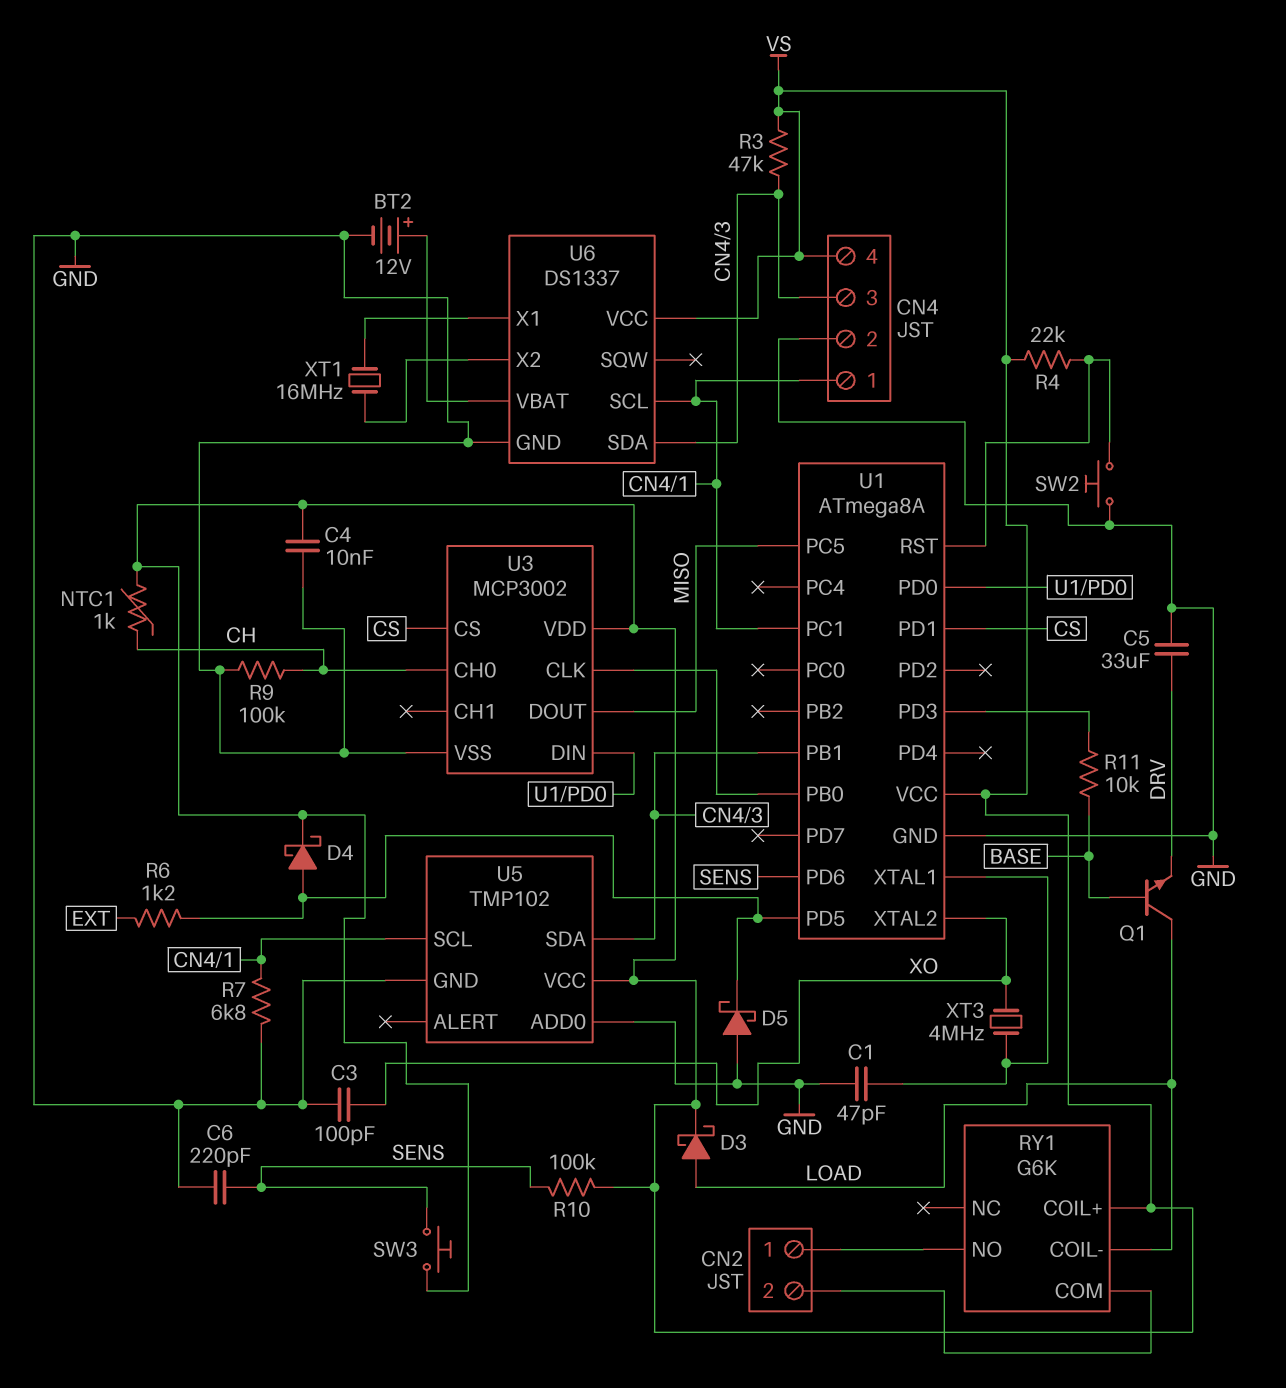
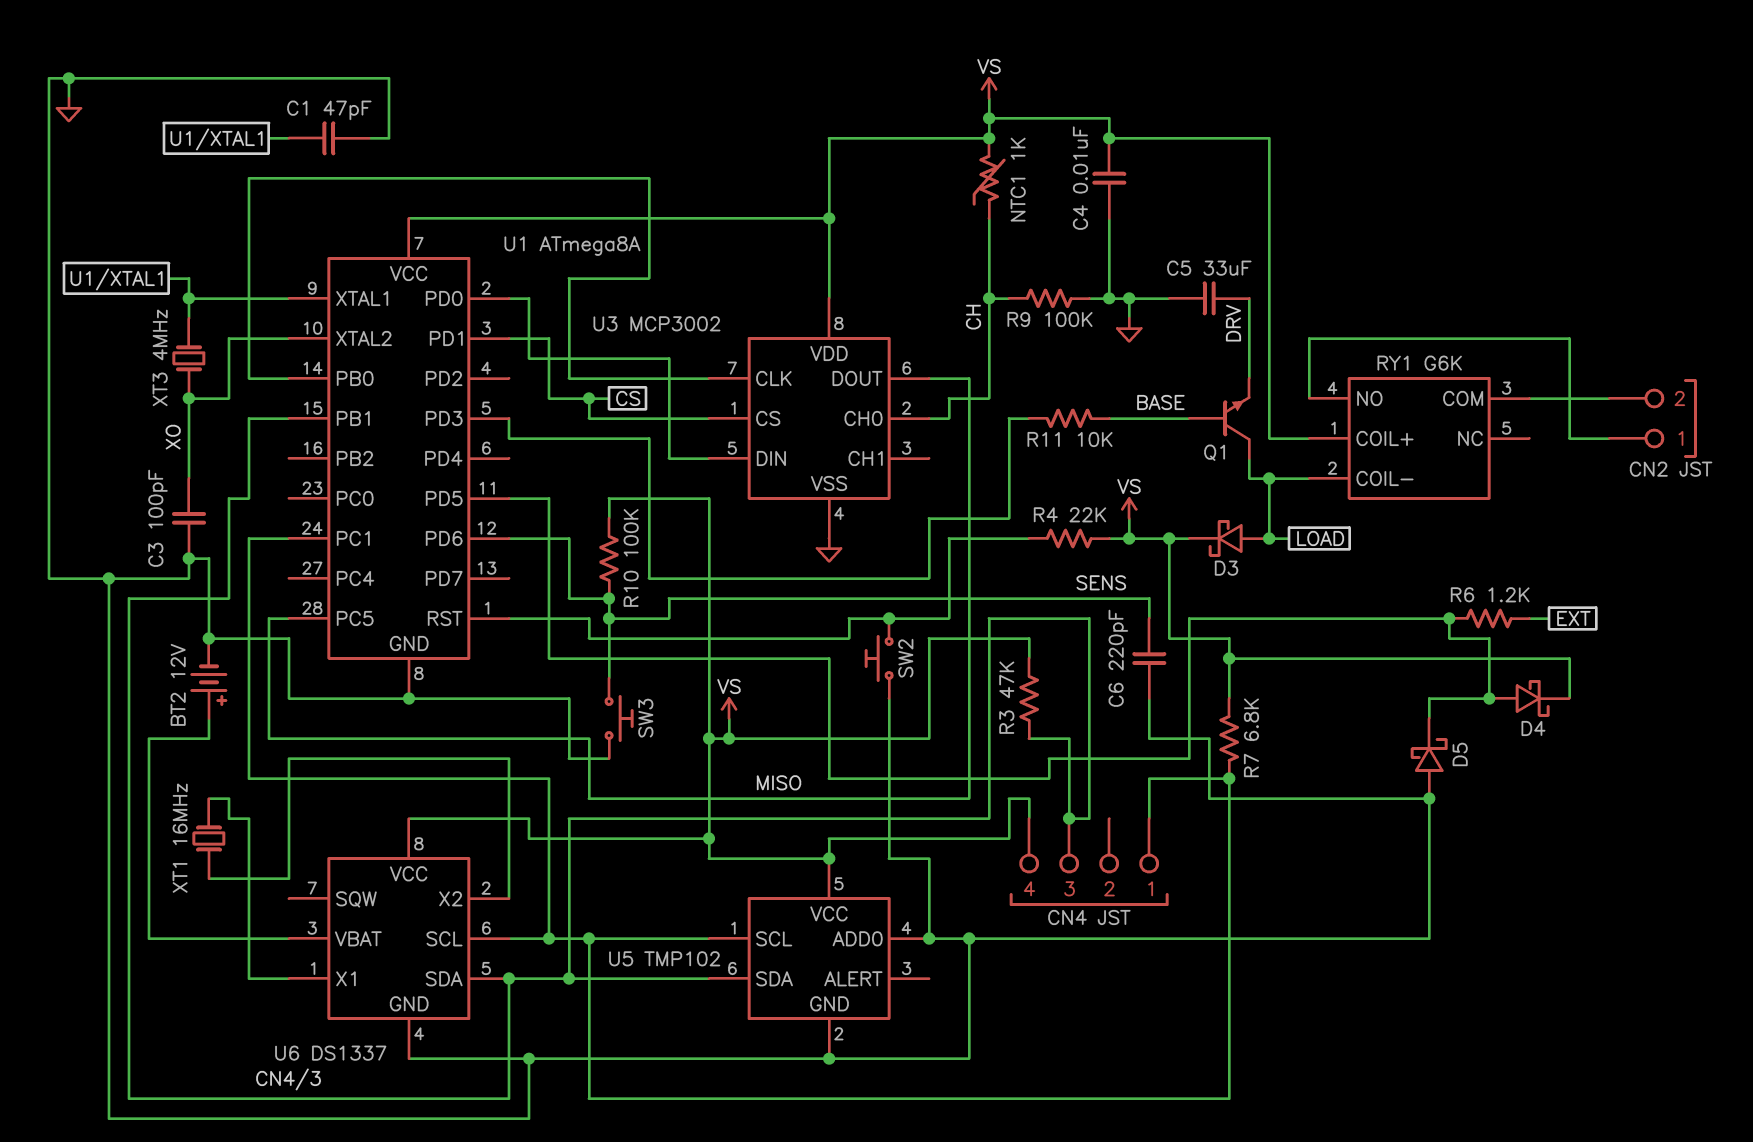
CN4 pin 2: GND -> none
R7: 6.8k (CN4/1, GND) -> 6.8k (CN4/1, VS)
SW3: button (SENS, VS) -> button (GND, SENS)

